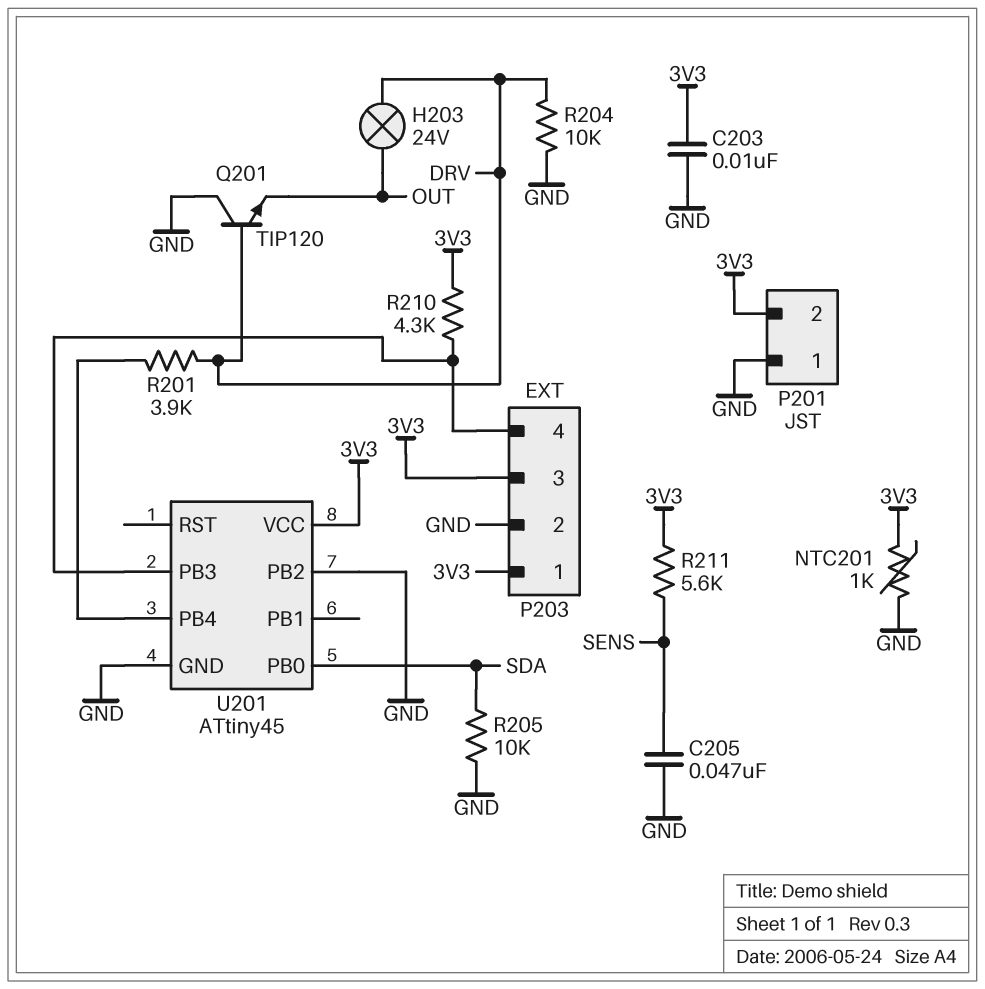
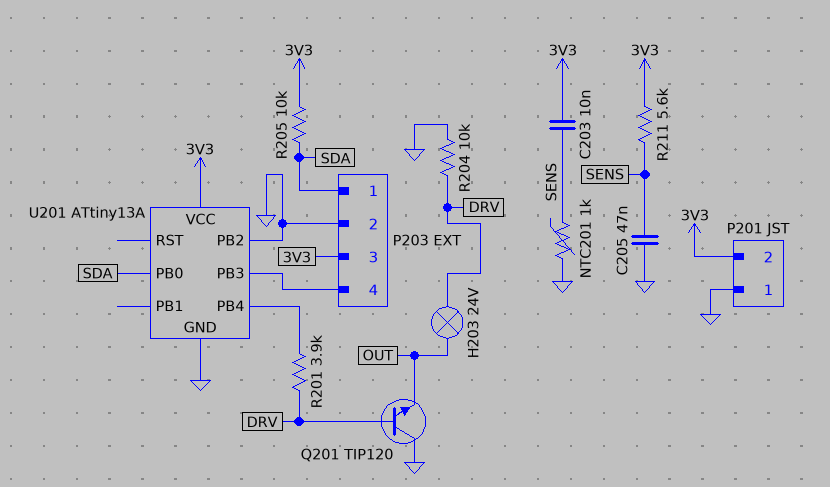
C203: 10nF (3V3, GND) -> 10nF (3V3, SENS)
NTC201: 1k (3V3, GND) -> 1k (GND, SENS)
P203 pin 1: 3V3 -> SDA
R205: 10k (GND, SDA) -> 10k (3V3, SDA)
R210: 4.3k (3V3, P203/4) -> none
U201: ATtiny45 -> ATtiny13A

